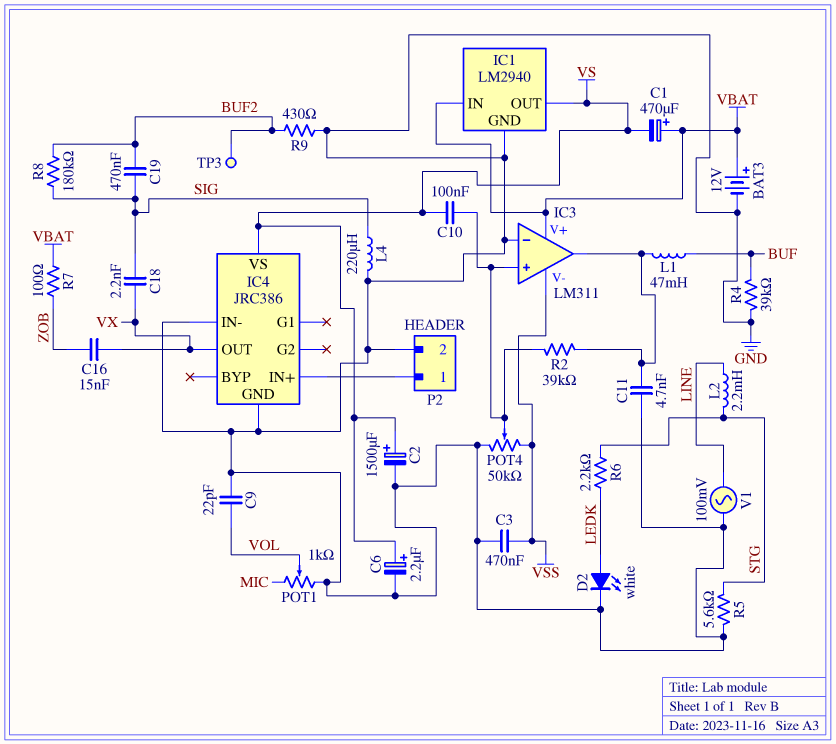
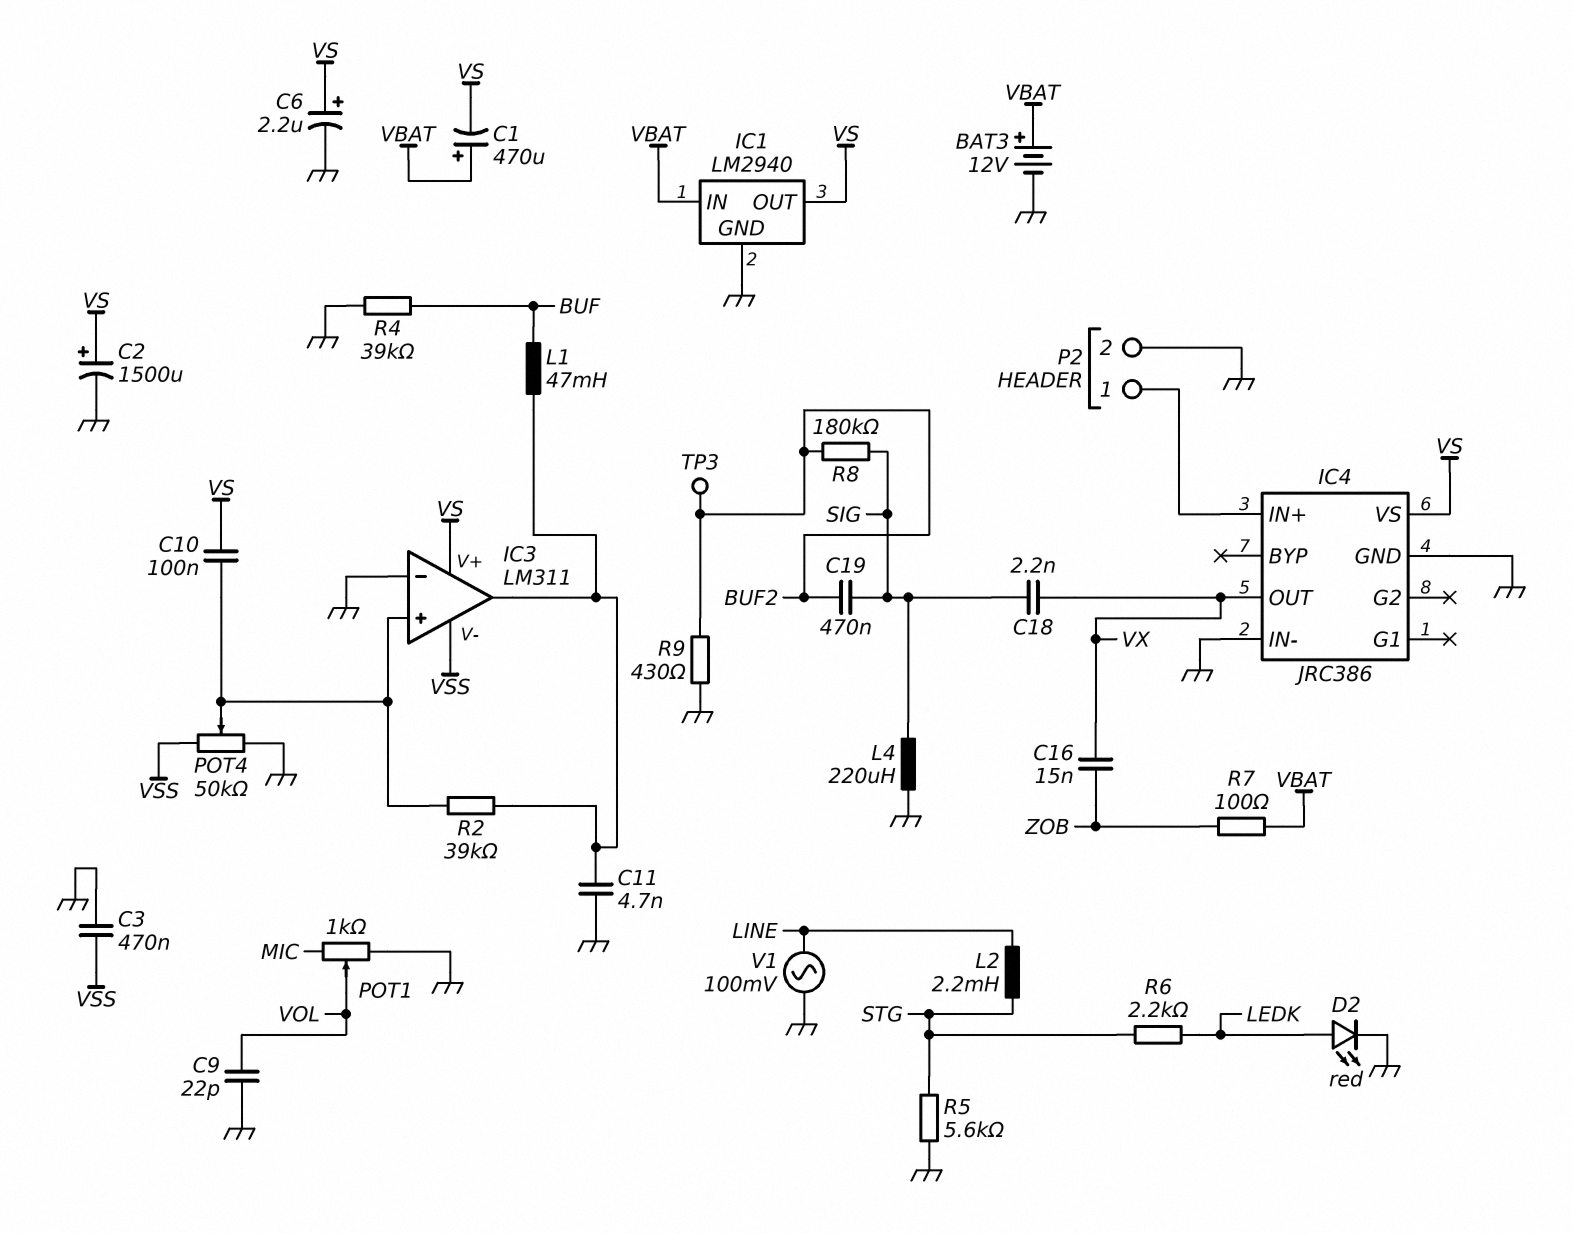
D2: LED white (A LEDK, K GND) -> LED red (A LEDK, K GND)
IC3 pin V+: VBAT -> VS

